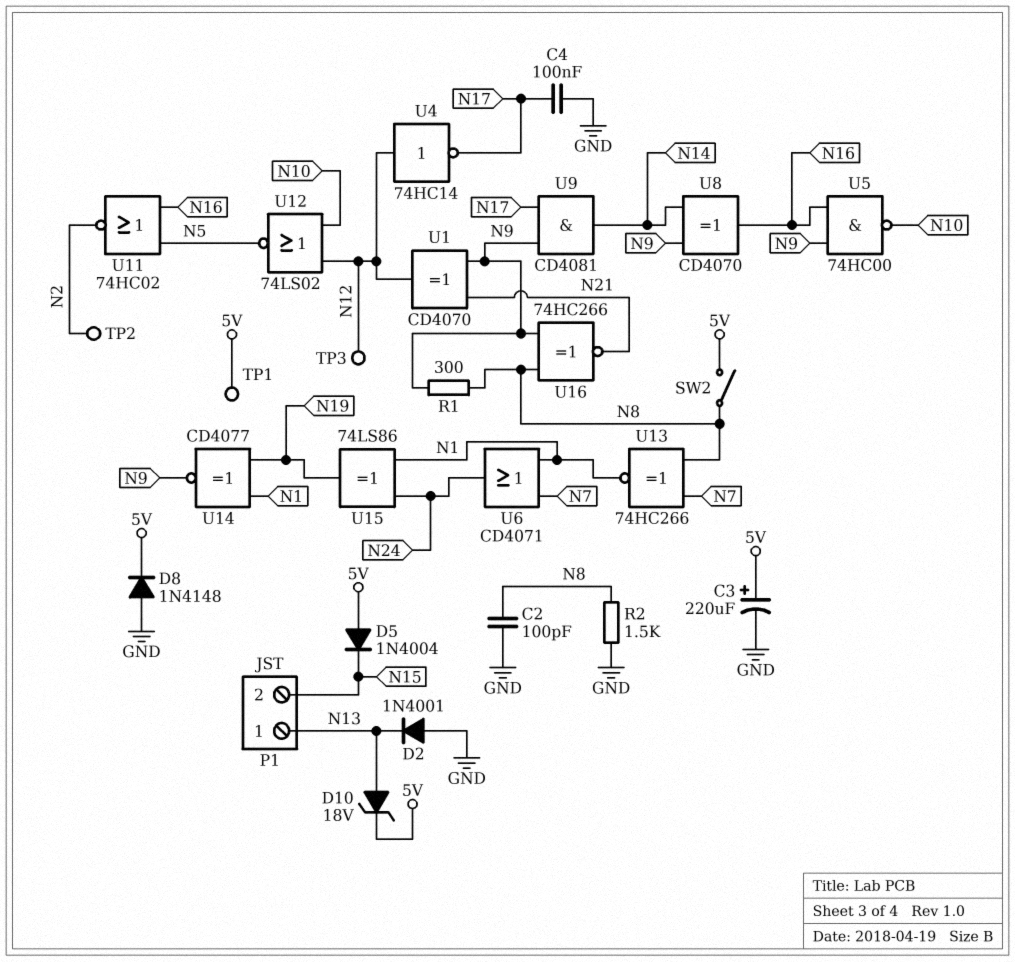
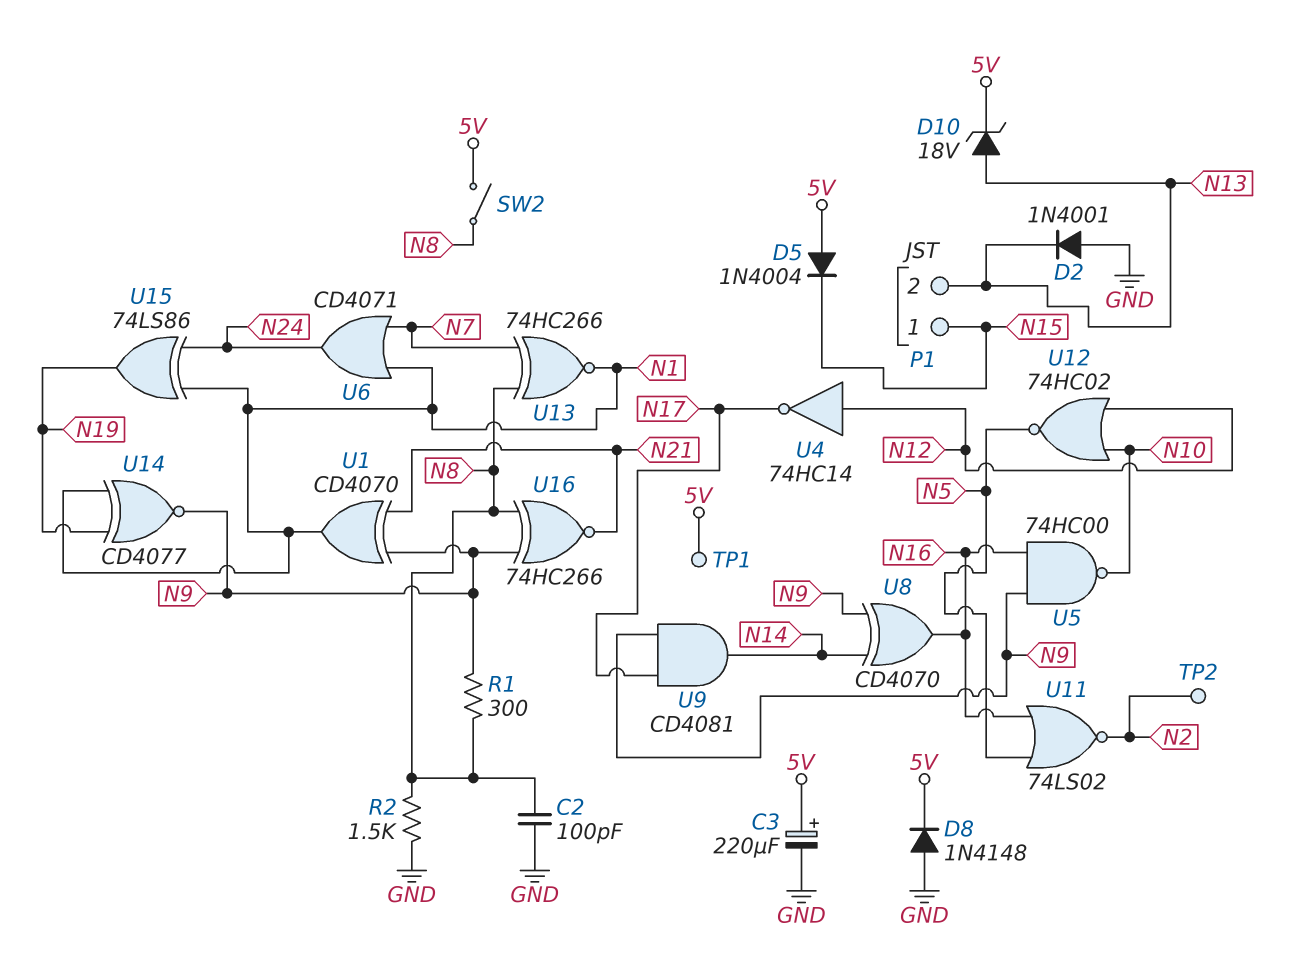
C4: 100nF (GND, N17) -> none
P1 pin 1: N13 -> N15
P1 pin 2: N15 -> N13
TP3: test point (N12) -> none
U1: XOR CD4070 (in N9, in N21, out N12) -> XOR CD4070 (in N9, in N21, out N1)
U11: NOR 74HC02 (in N5, in N16, out N2) -> NOR 74LS02 (in N5, in N16, out N2)
U12: NOR 74LS02 (in N10, in N12, out N5) -> NOR 74HC02 (in N10, in N12, out N5)

